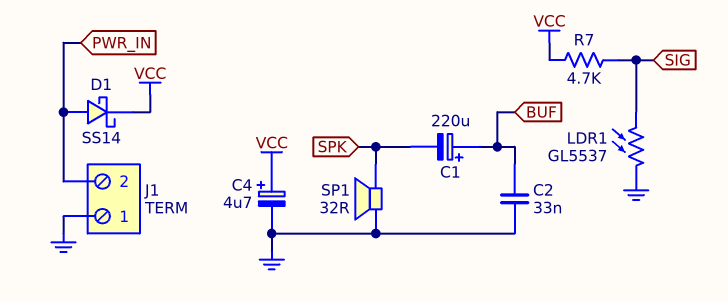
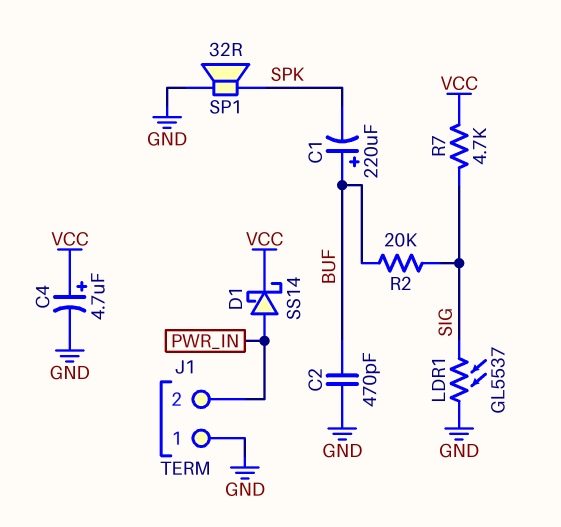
C2: 33nF (BUF, GND) -> 470pF (BUF, GND)
R2: none -> 20k (BUF, SIG)

